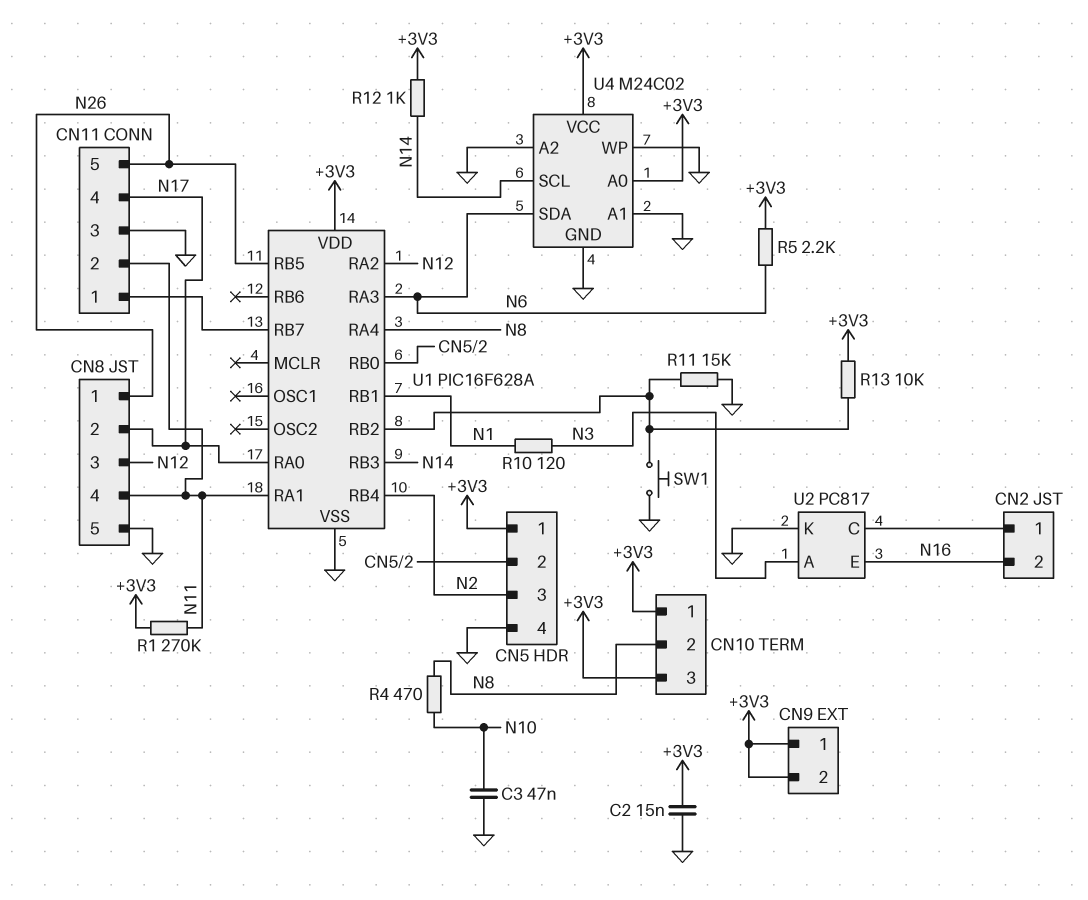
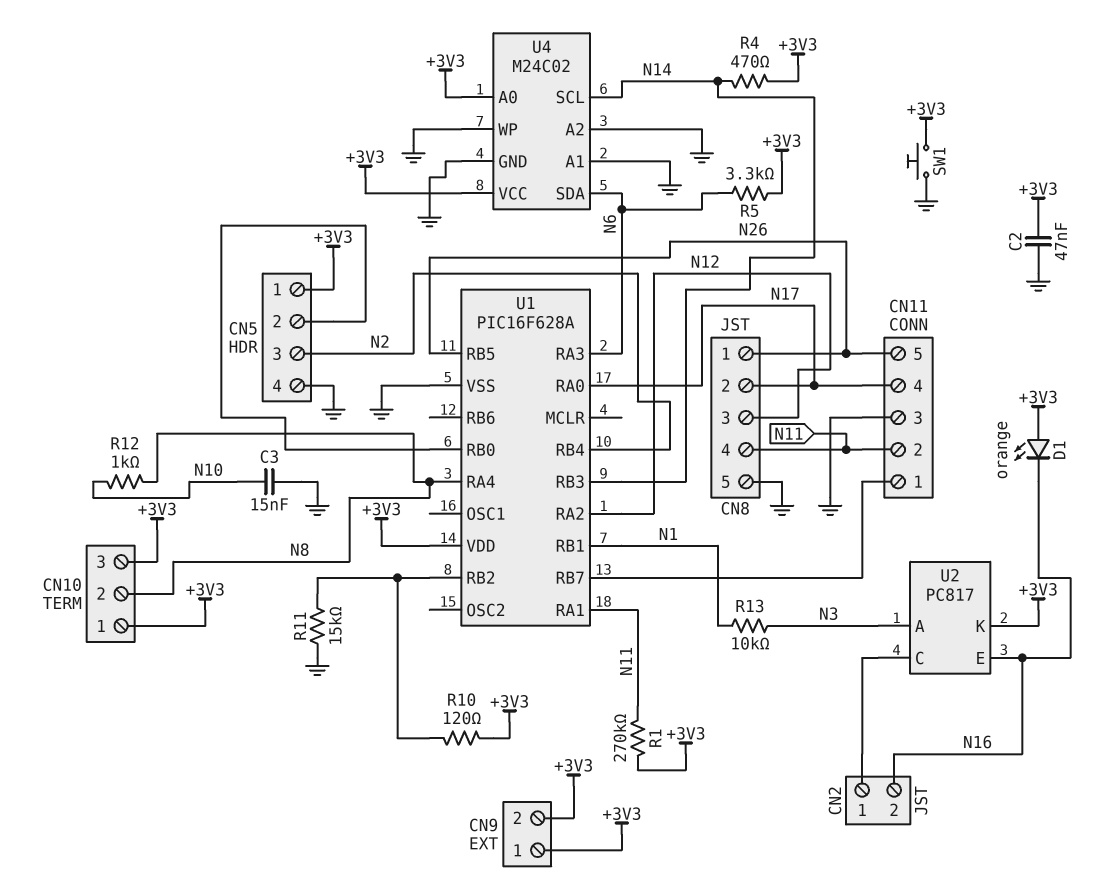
C2: 15nF (+3V3, GND) -> 47nF (+3V3, GND)
C3: 47nF (GND, N10) -> 15nF (GND, N10)
D1: none -> LED orange (A +3V3, K N16)
R4: 470 (N8, N10) -> 470 (+3V3, N14)
R5: 2.2k (+3V3, N6) -> 3.3k (+3V3, N6)
R10: 120 (N1, N3) -> 120 (+3V3, U1/RB2)
R12: 1k (+3V3, N14) -> 1k (N8, N10)
R13: 10k (+3V3, U1/RB2) -> 10k (N1, N3)
SW1: button (GND, U1/RB2) -> button (+3V3, GND)
U2 pin K: GND -> +3V3

